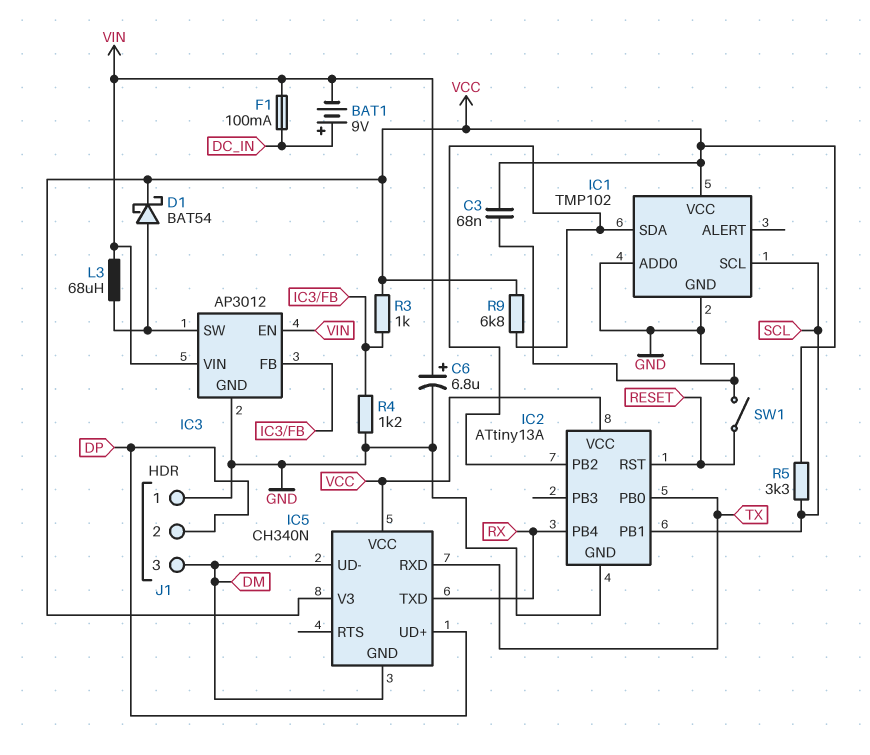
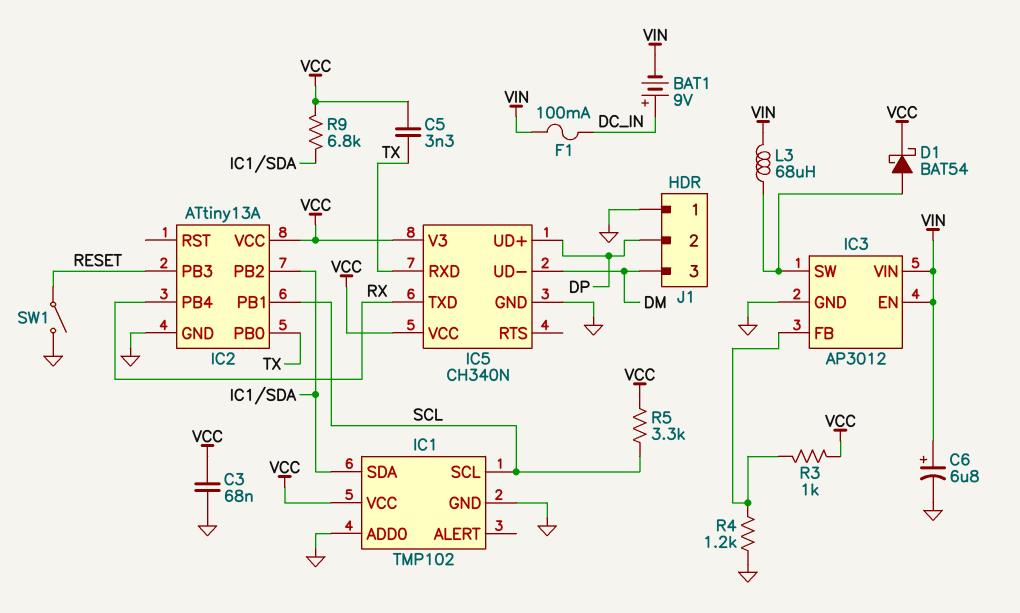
C5: none -> 3.3nF (TX, VCC)
IC2 pin PB3: none -> RESET
IC2 pin RST: RESET -> none
IC5 pin GND: DM -> GND

